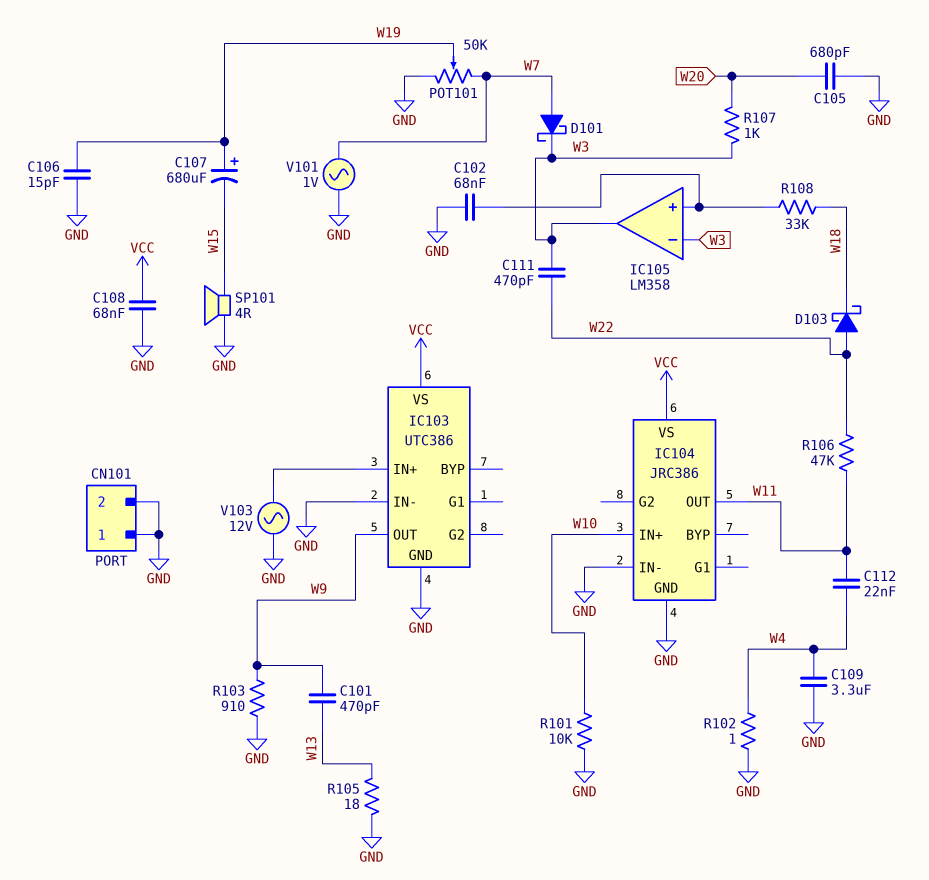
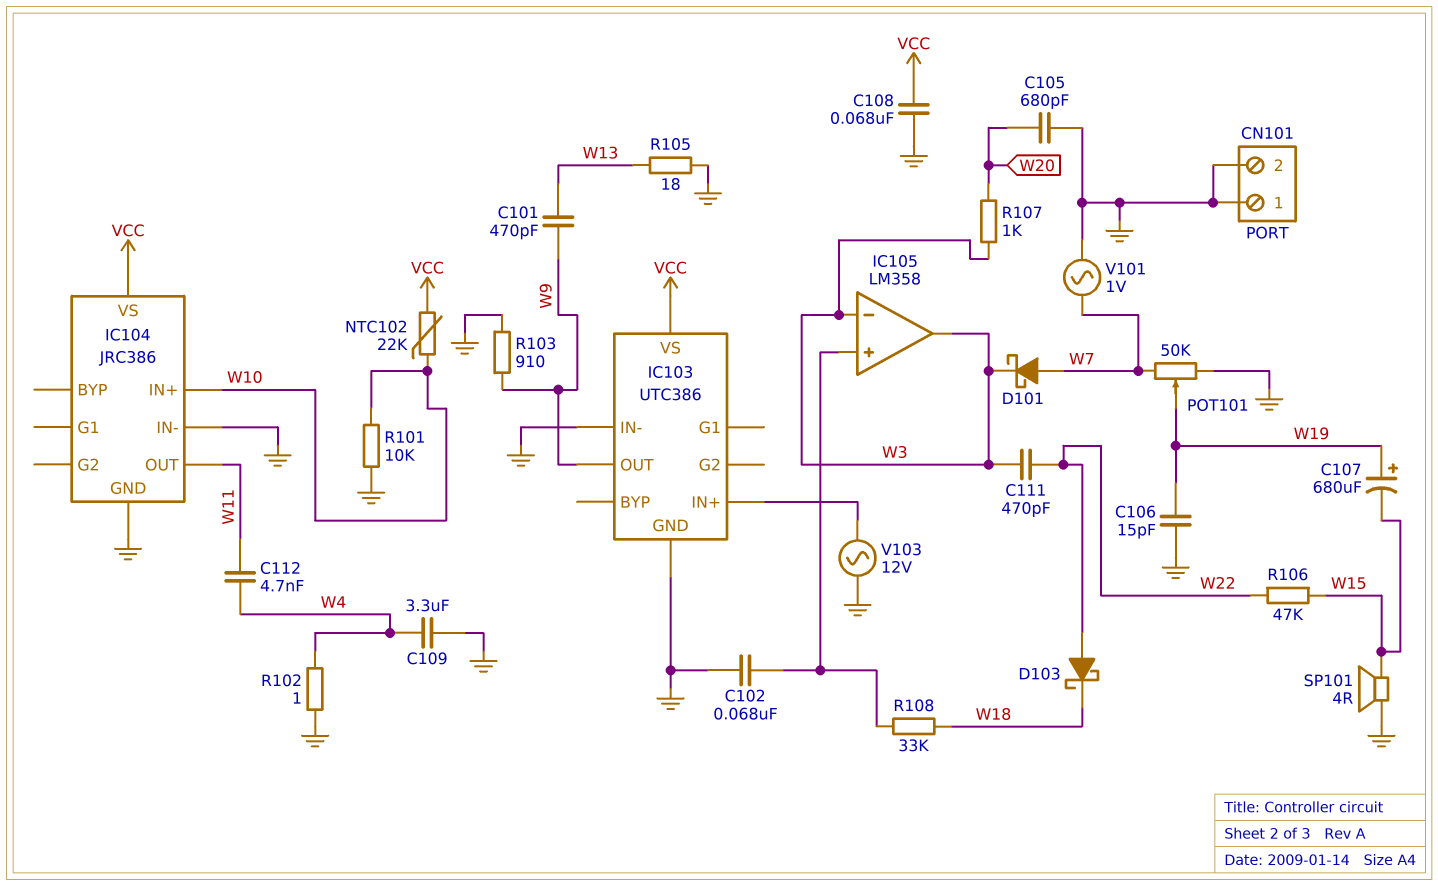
C112: 22nF (W4, W11) -> 4.7nF (W4, W11)
NTC102: none -> 22k (VCC, W10)
R106: 47k (W11, W22) -> 47k (W15, W22)

